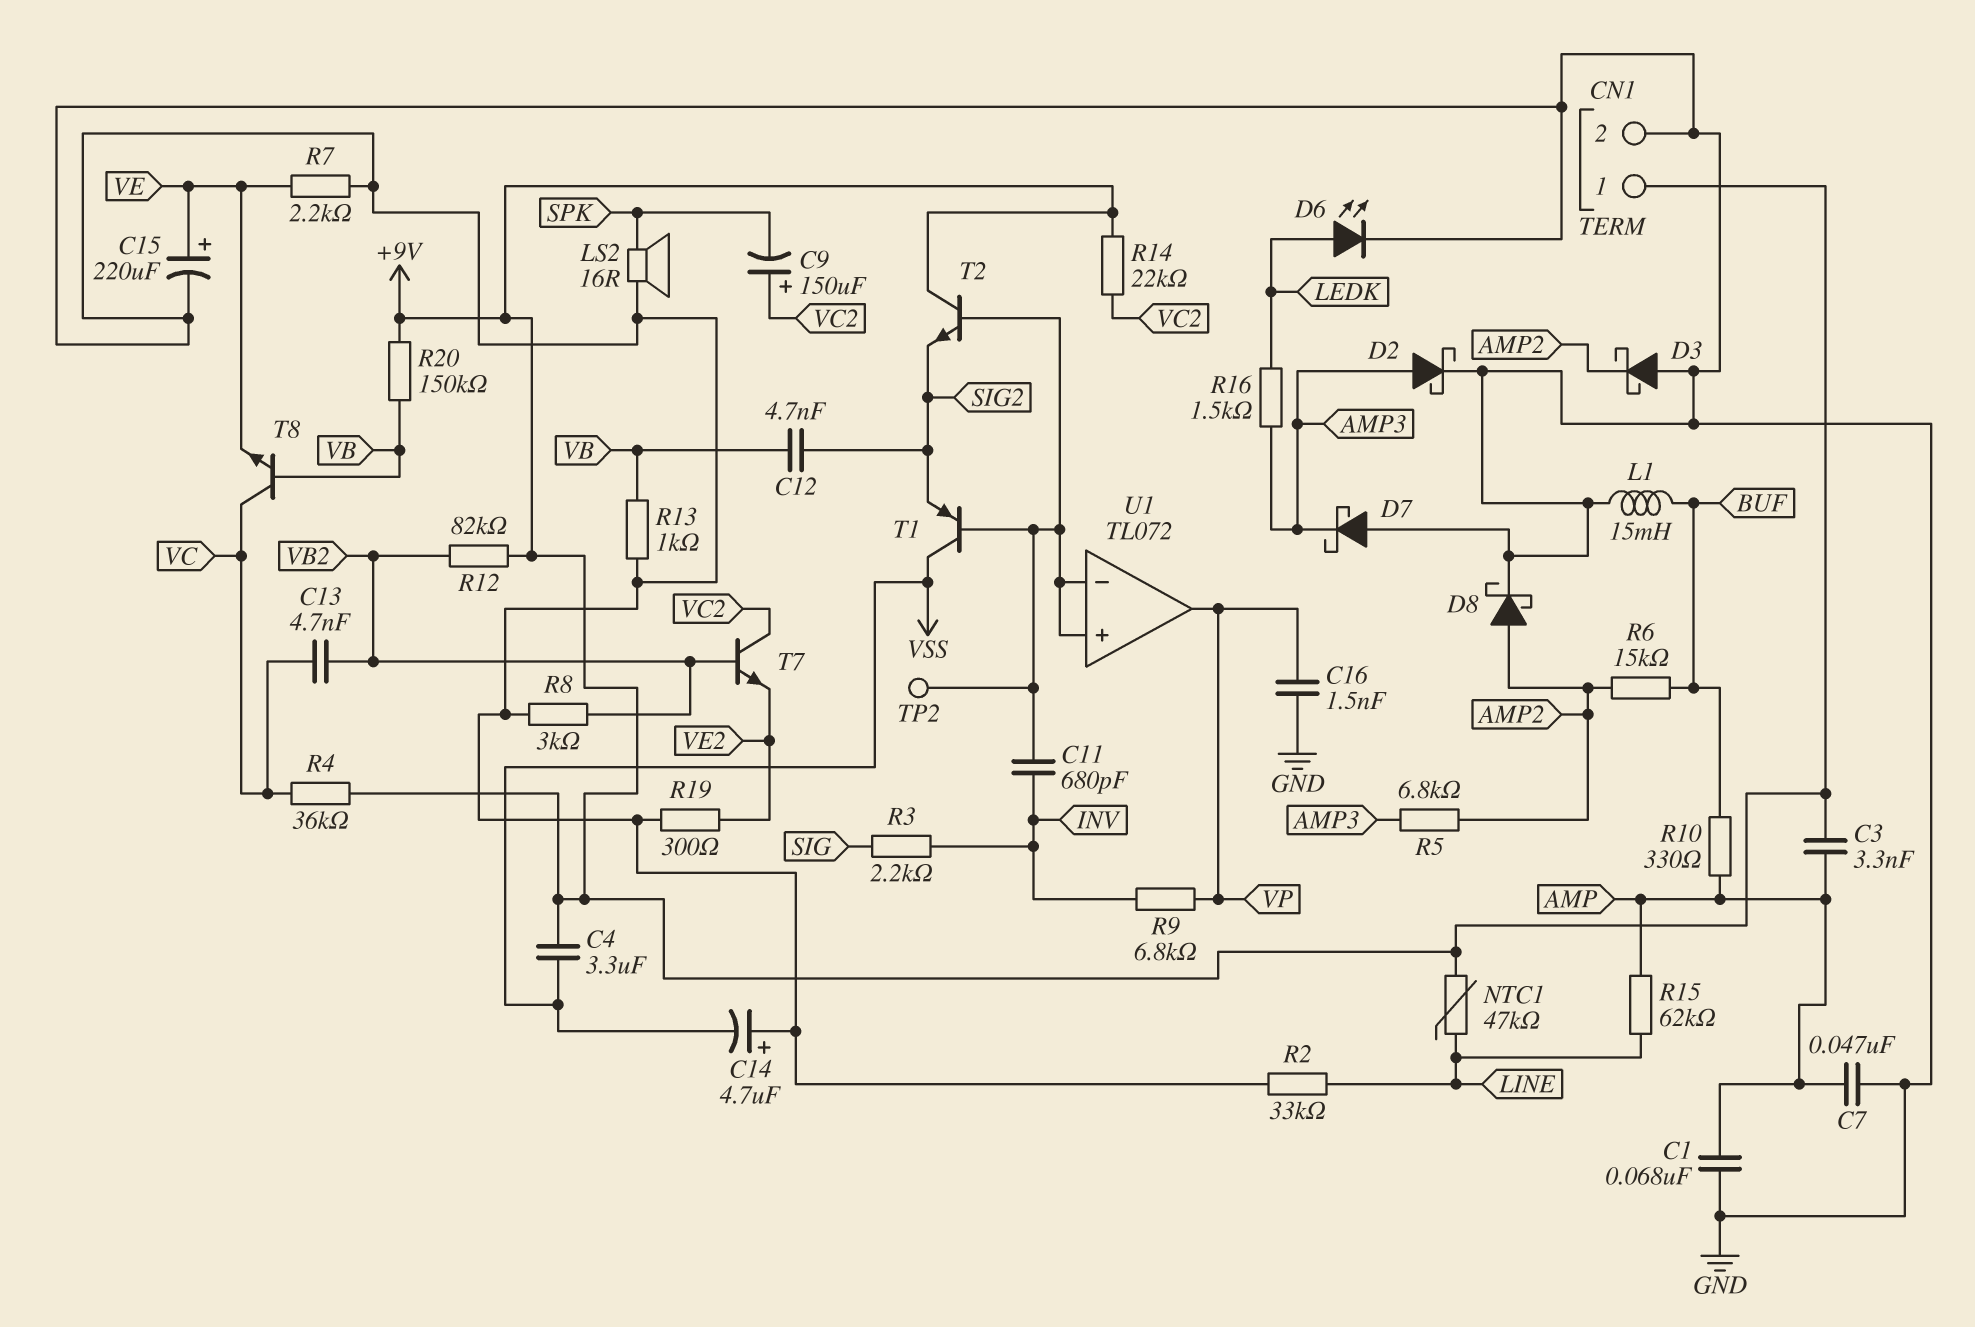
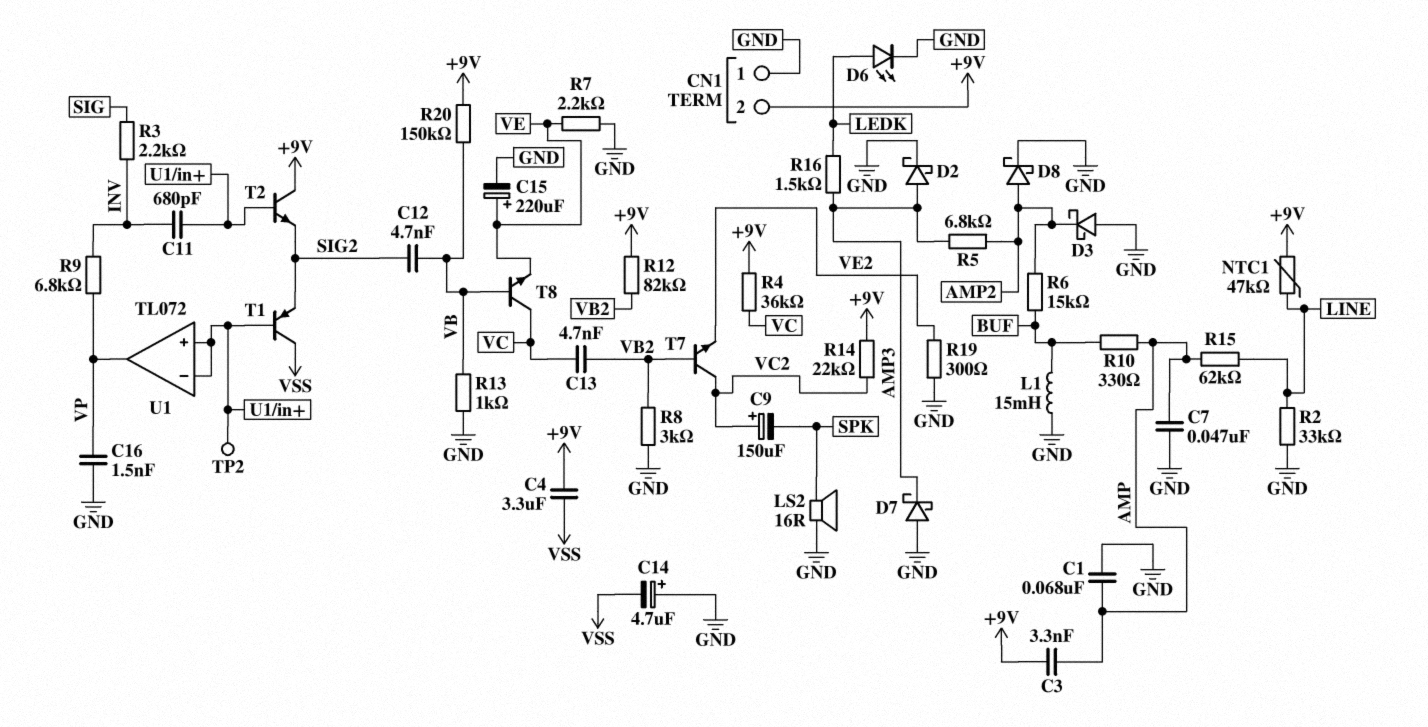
CN1 pin 1: +9V -> GND
CN1 pin 2: GND -> +9V

